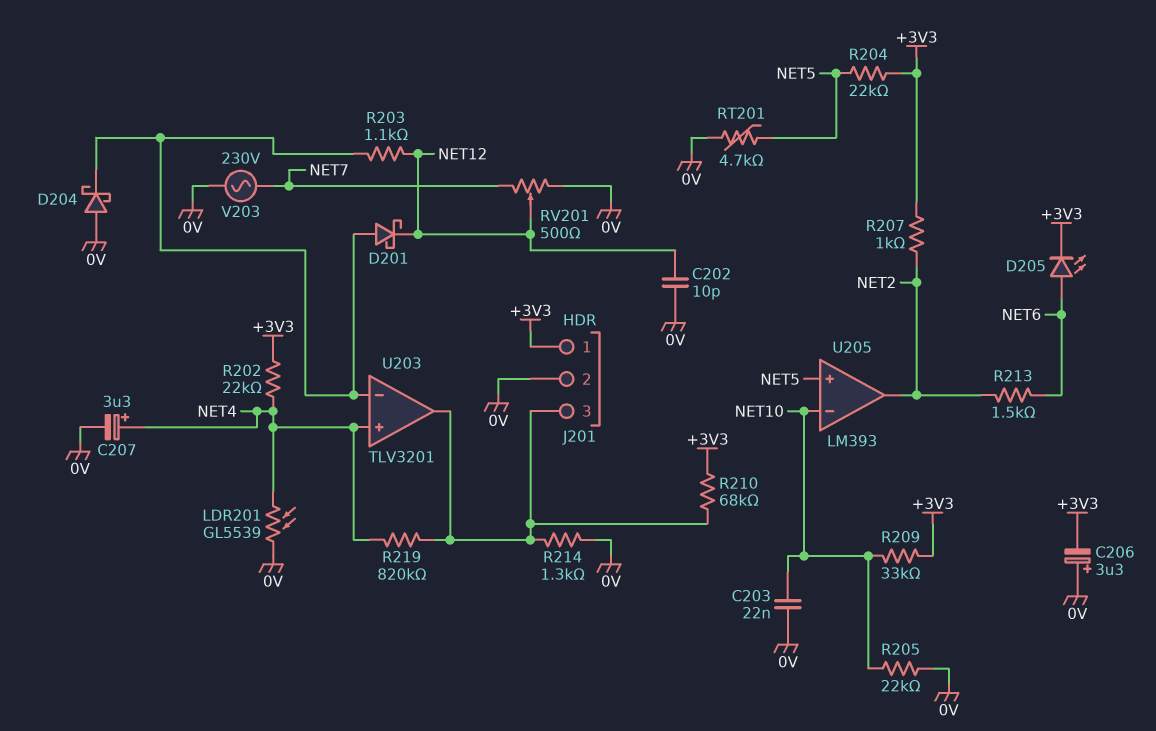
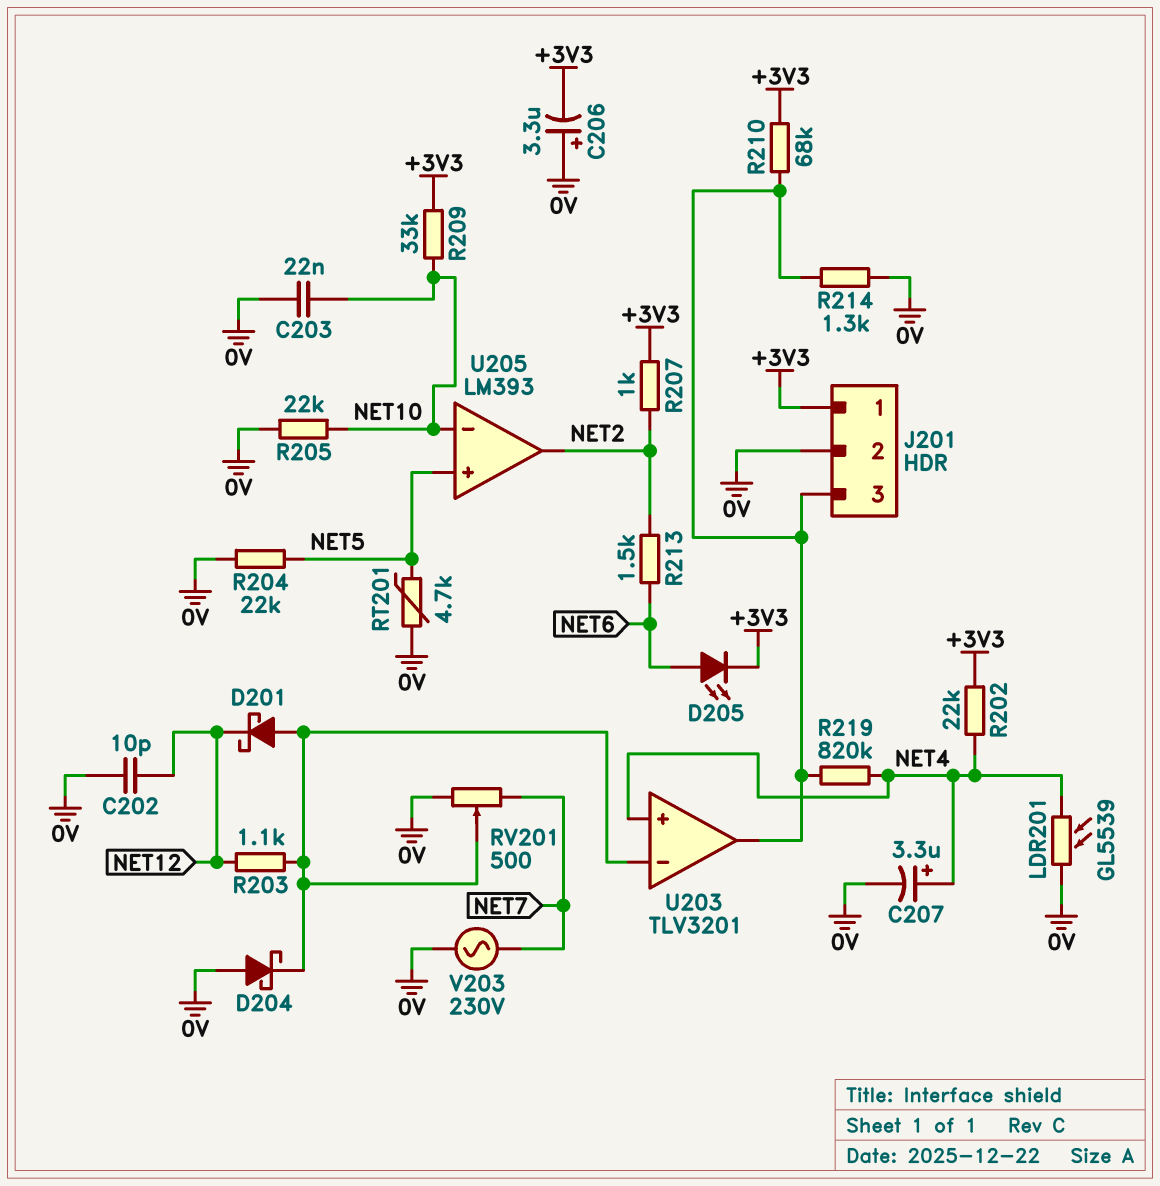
R204: 22k (+3V3, NET5) -> 22k (0V, NET5)
RV201: 500 (0V, NET7, wiper NET12) -> 500 (0V, NET7, wiper U203/in-)

